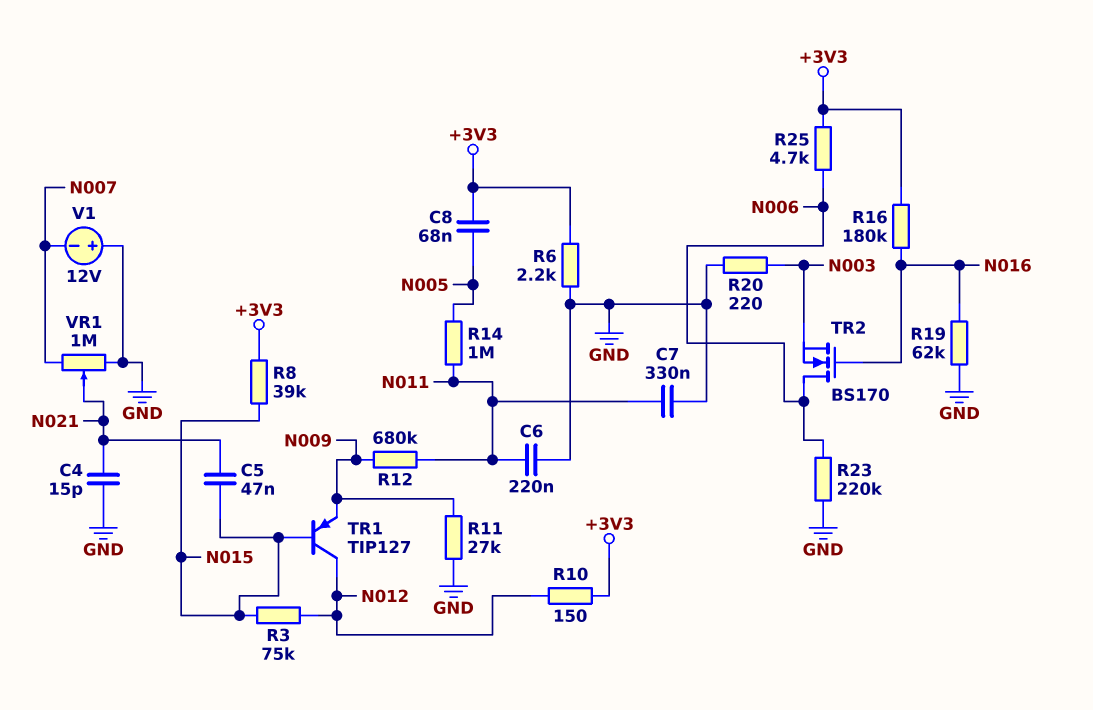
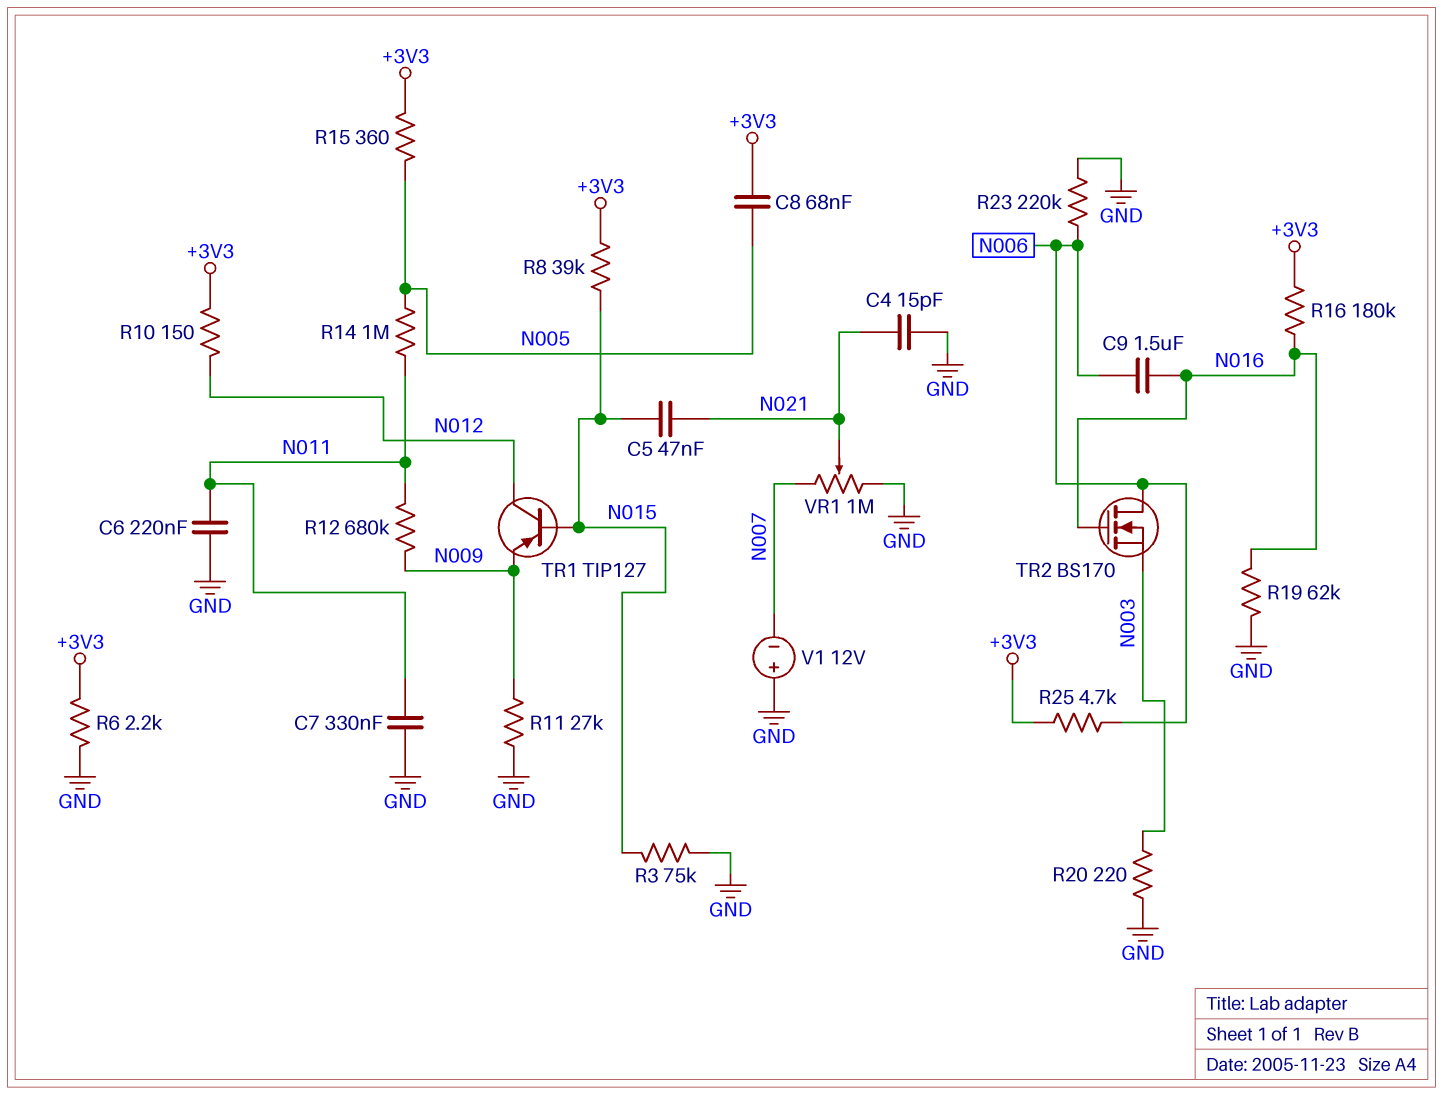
C9: none -> 1.5uF (N006, N016)
R3: 75k (N012, N015) -> 75k (GND, N015)
R15: none -> 360 (+3V3, N005)

